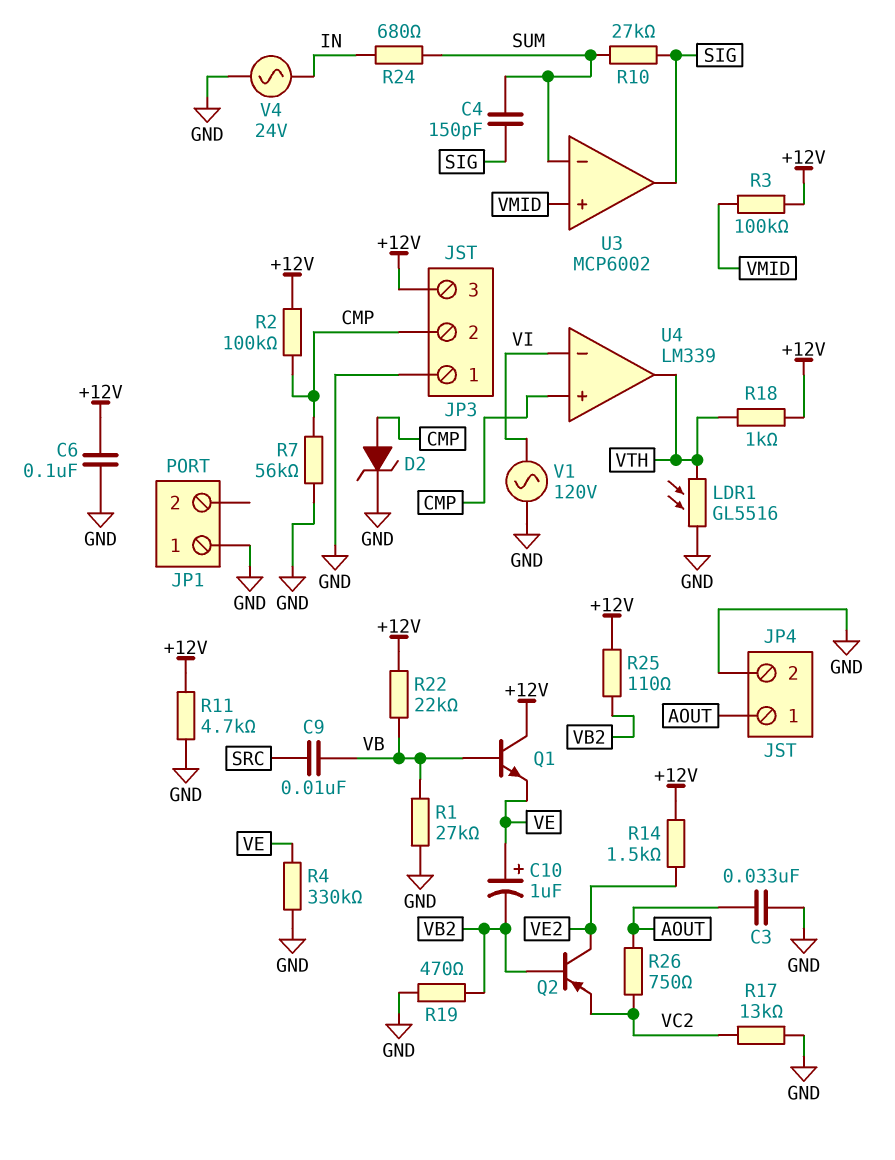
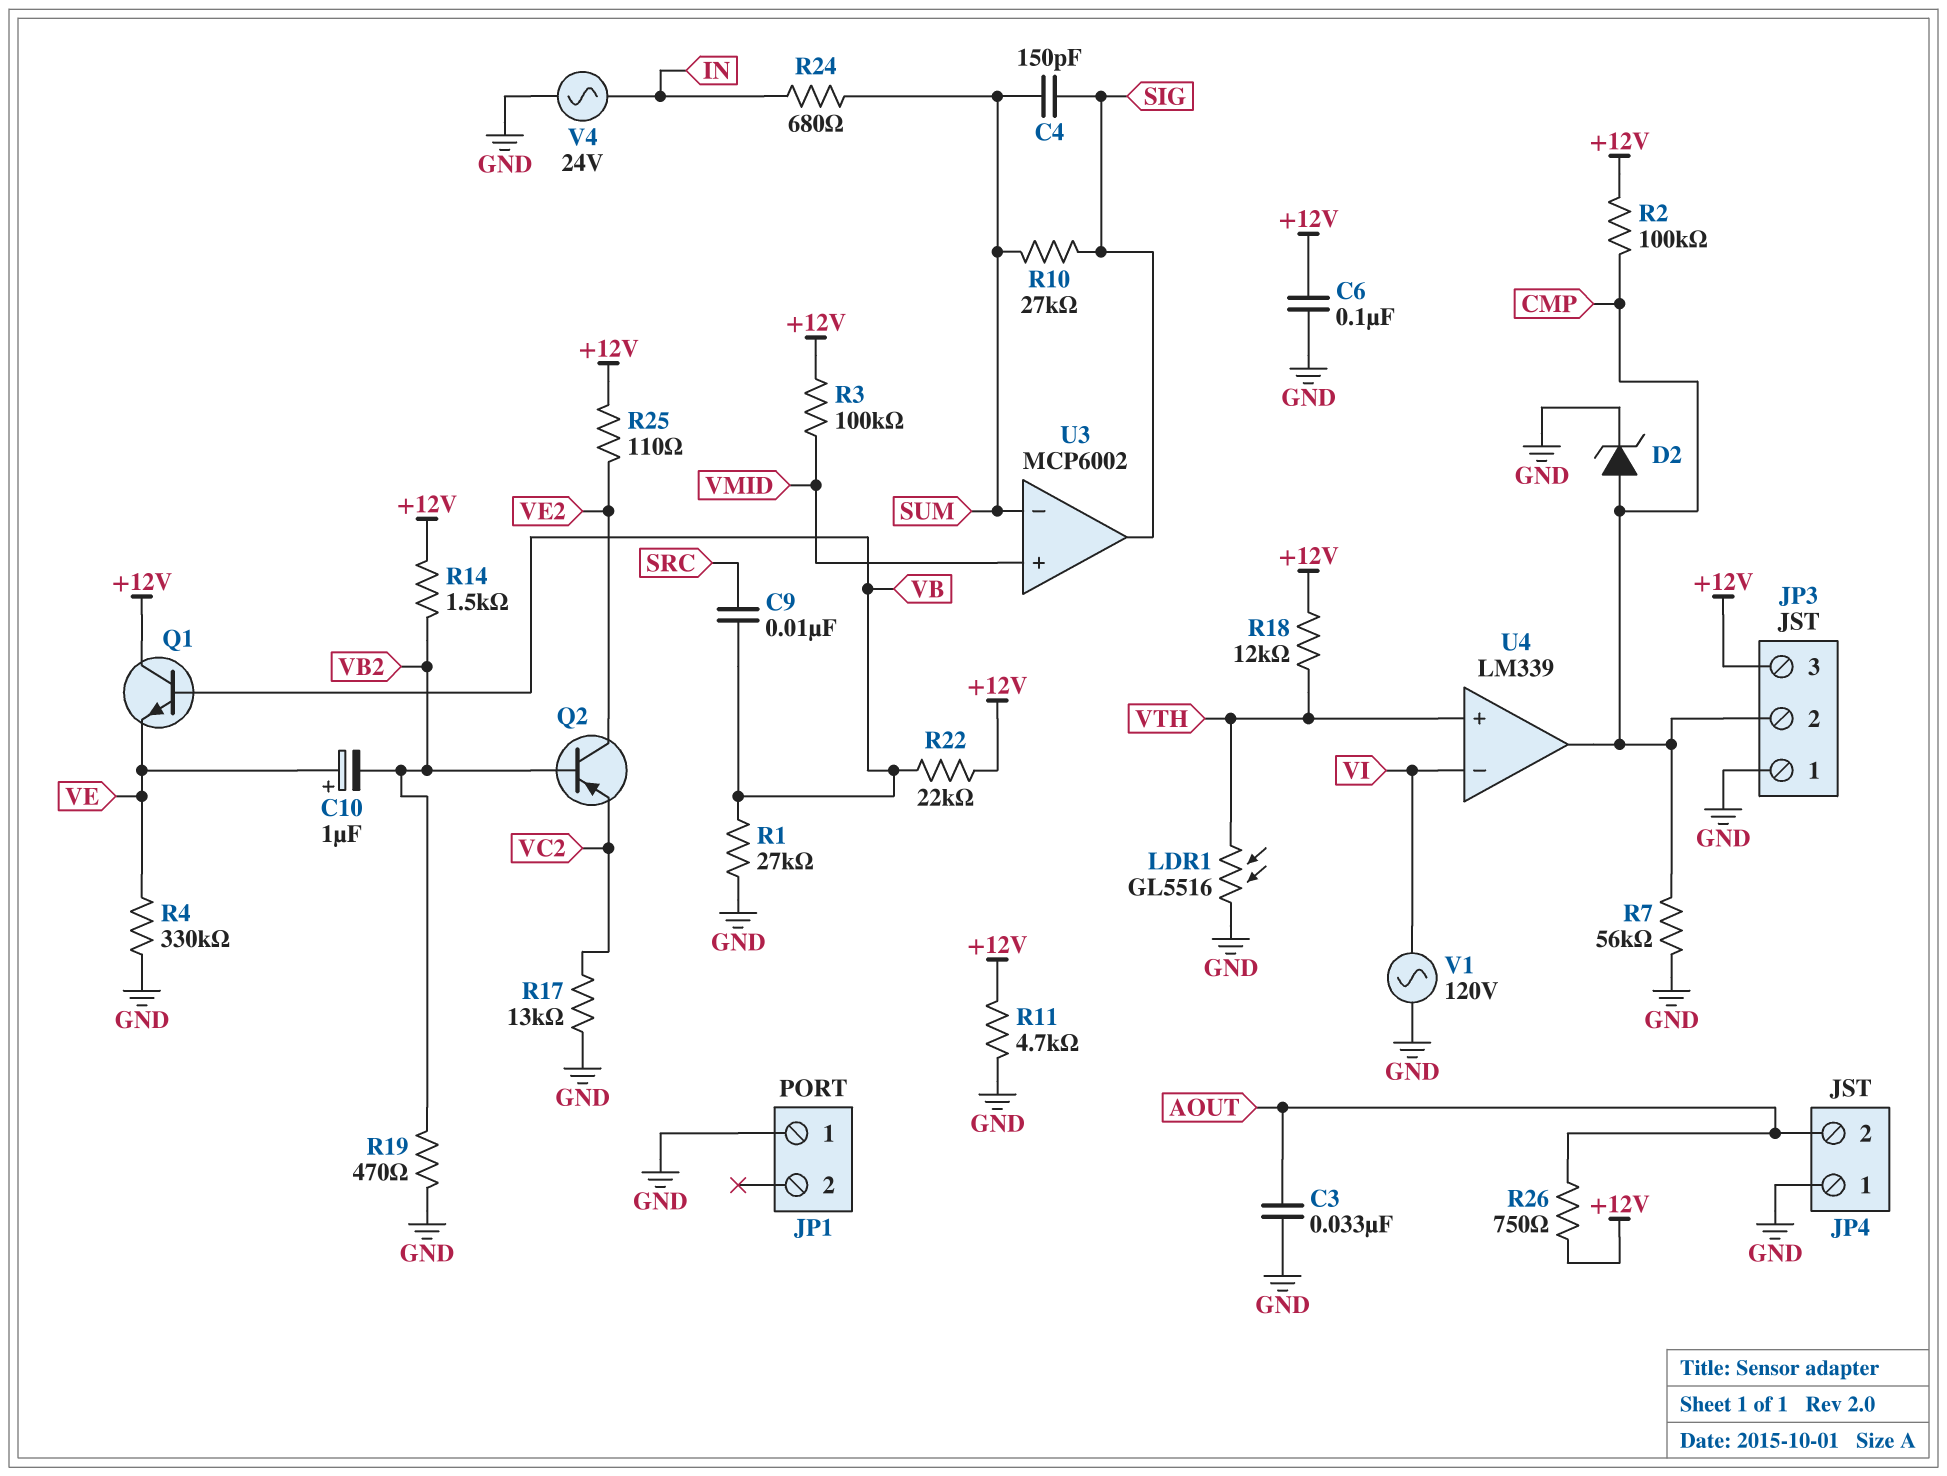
JP4 pin 1: AOUT -> GND
JP4 pin 2: GND -> AOUT
R14: 1.5k (+12V, VE2) -> 1.5k (+12V, VB2)
R18: 1k (+12V, VTH) -> 12k (+12V, VTH)
R25: 110 (+12V, VB2) -> 110 (+12V, VE2)
R26: 750 (AOUT, VC2) -> 750 (+12V, AOUT)
U4 pin in+: CMP -> VTH
U4 pin out: VTH -> CMP

